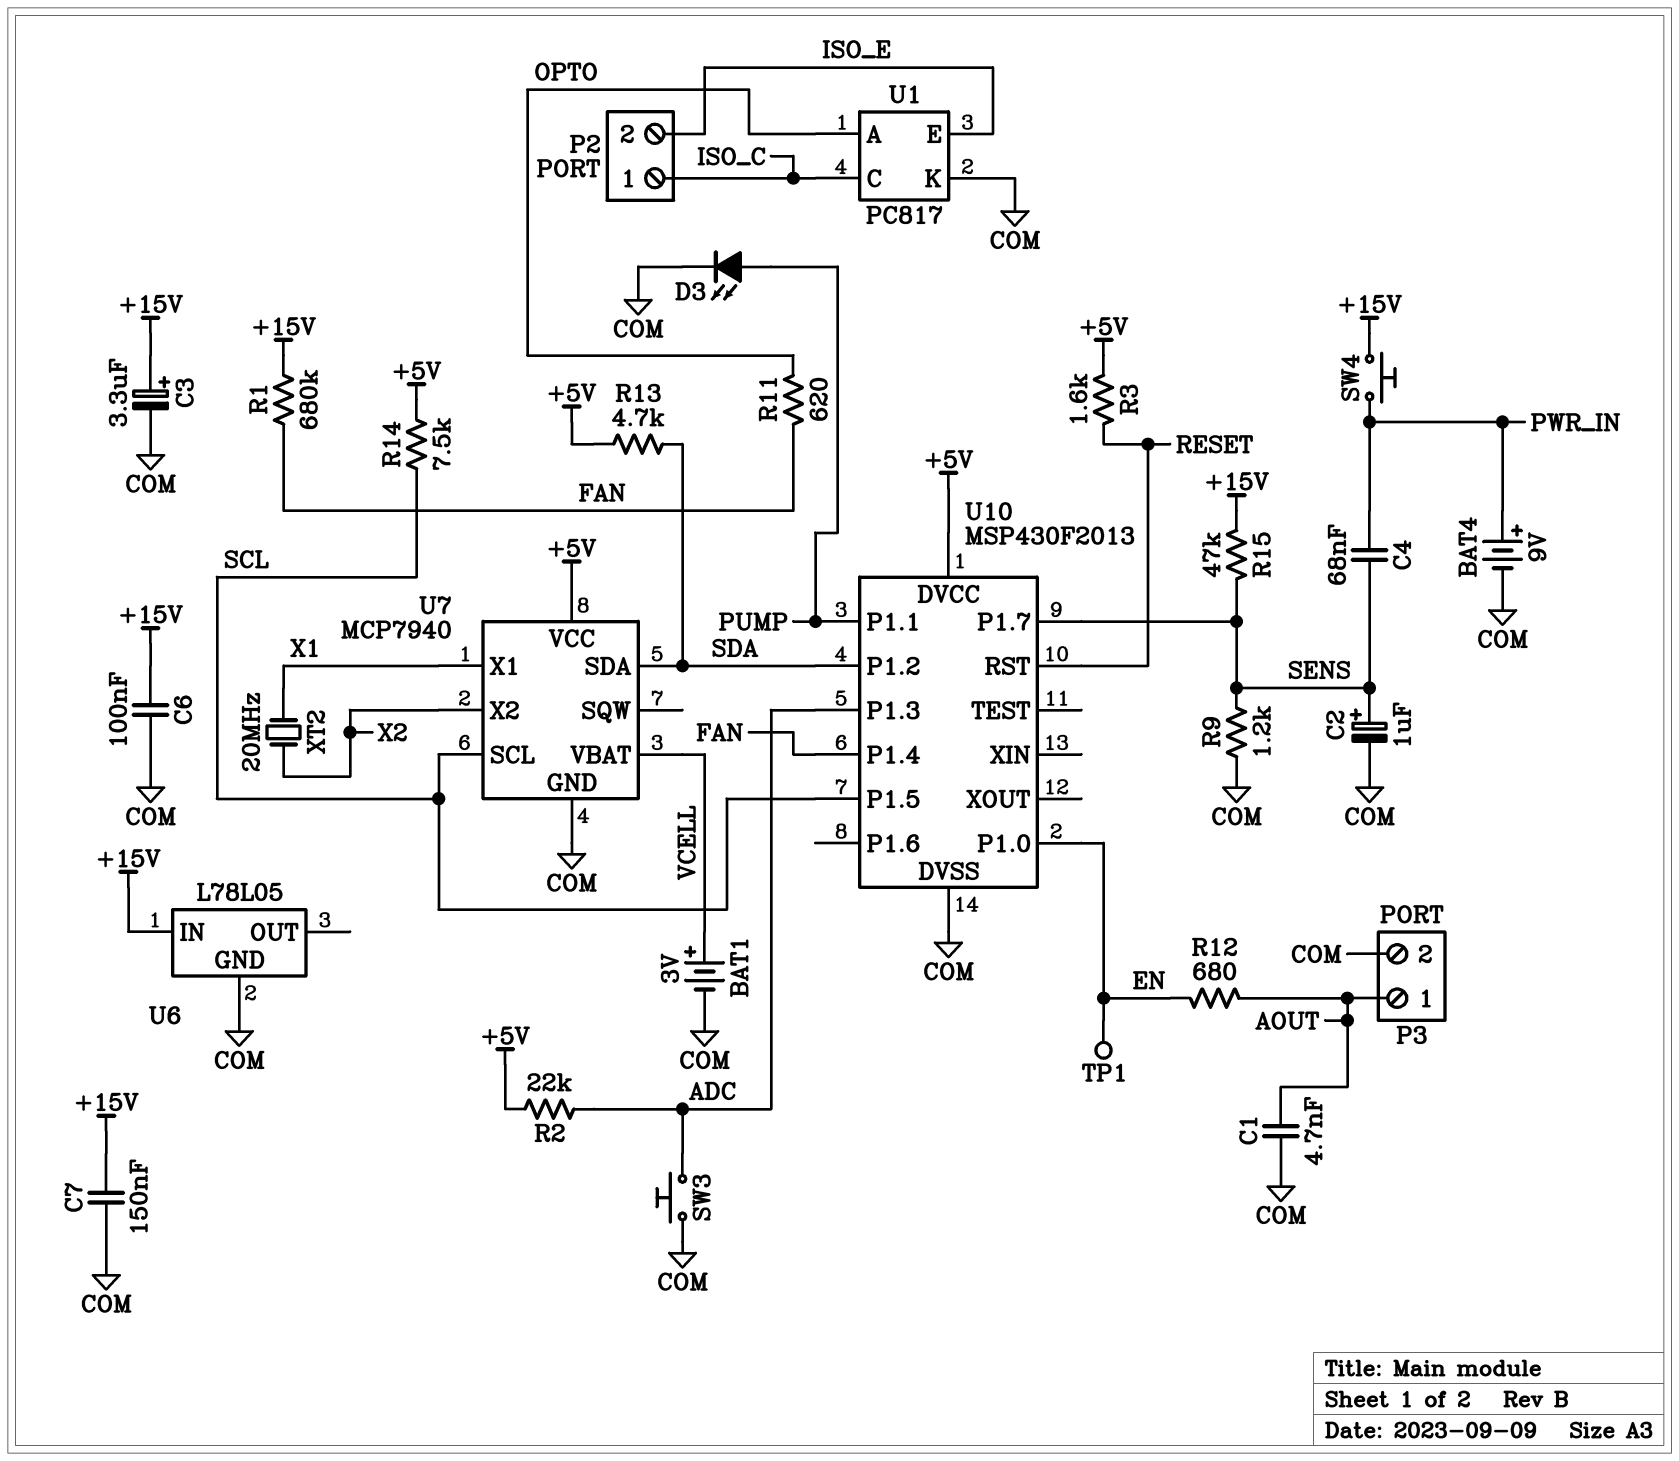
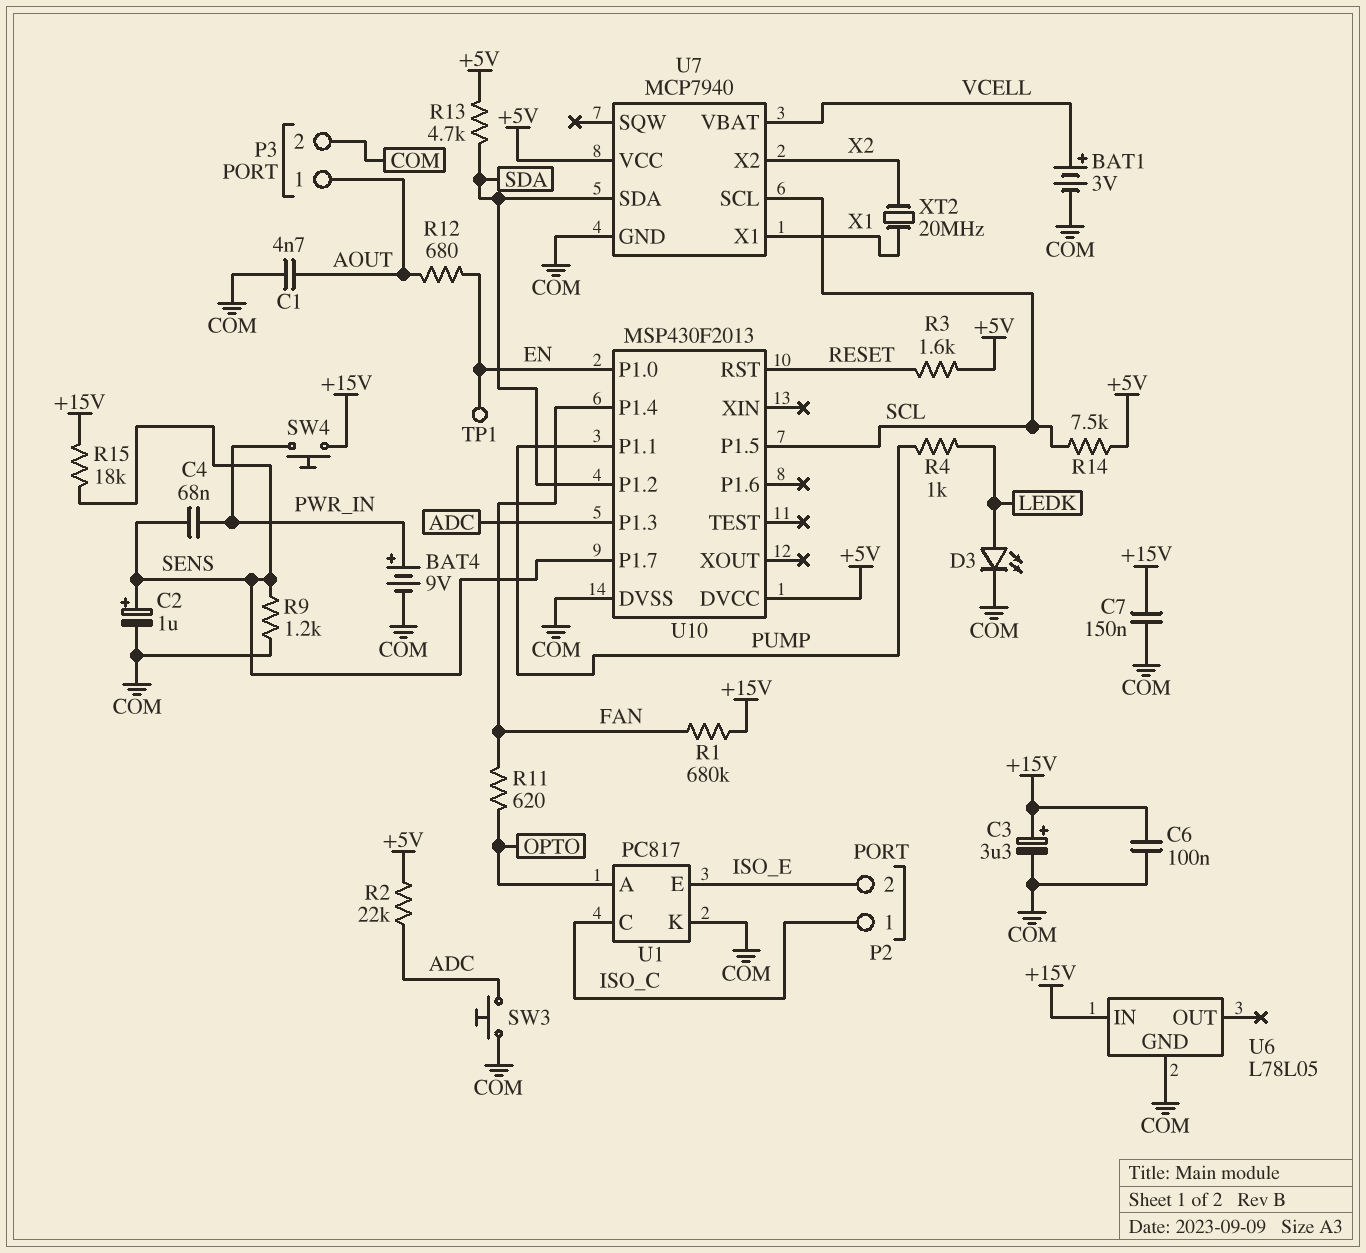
D3: LED (A PUMP, K COM) -> LED (A LEDK, K COM)
R4: none -> 1k (LEDK, PUMP)
R15: 47k (+15V, SENS) -> 18k (+15V, SENS)

